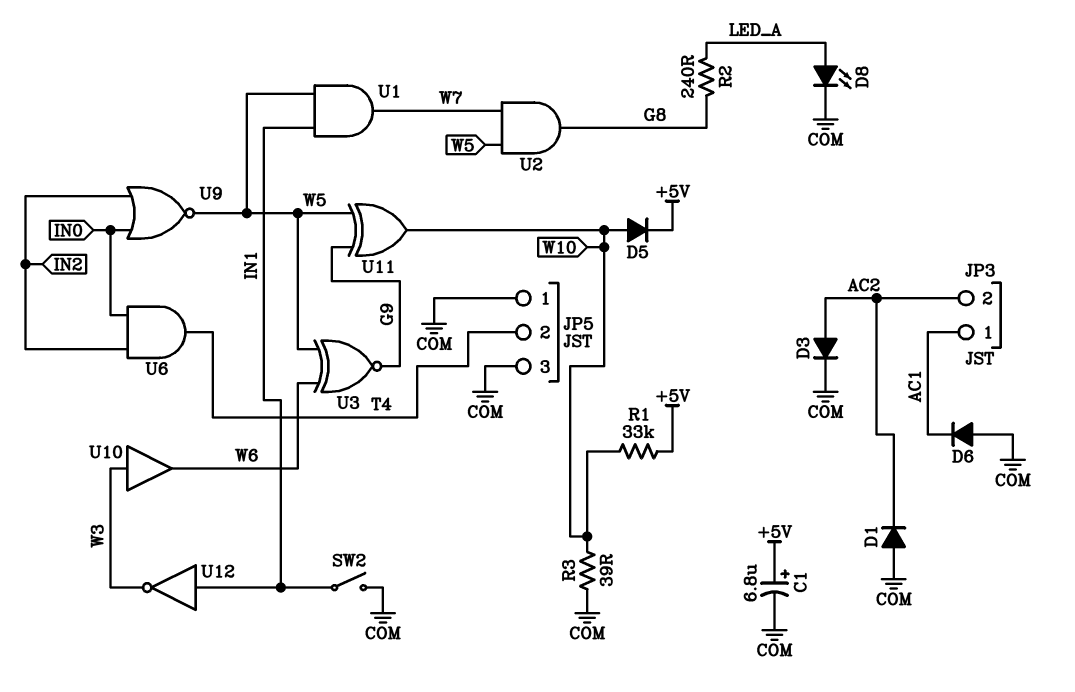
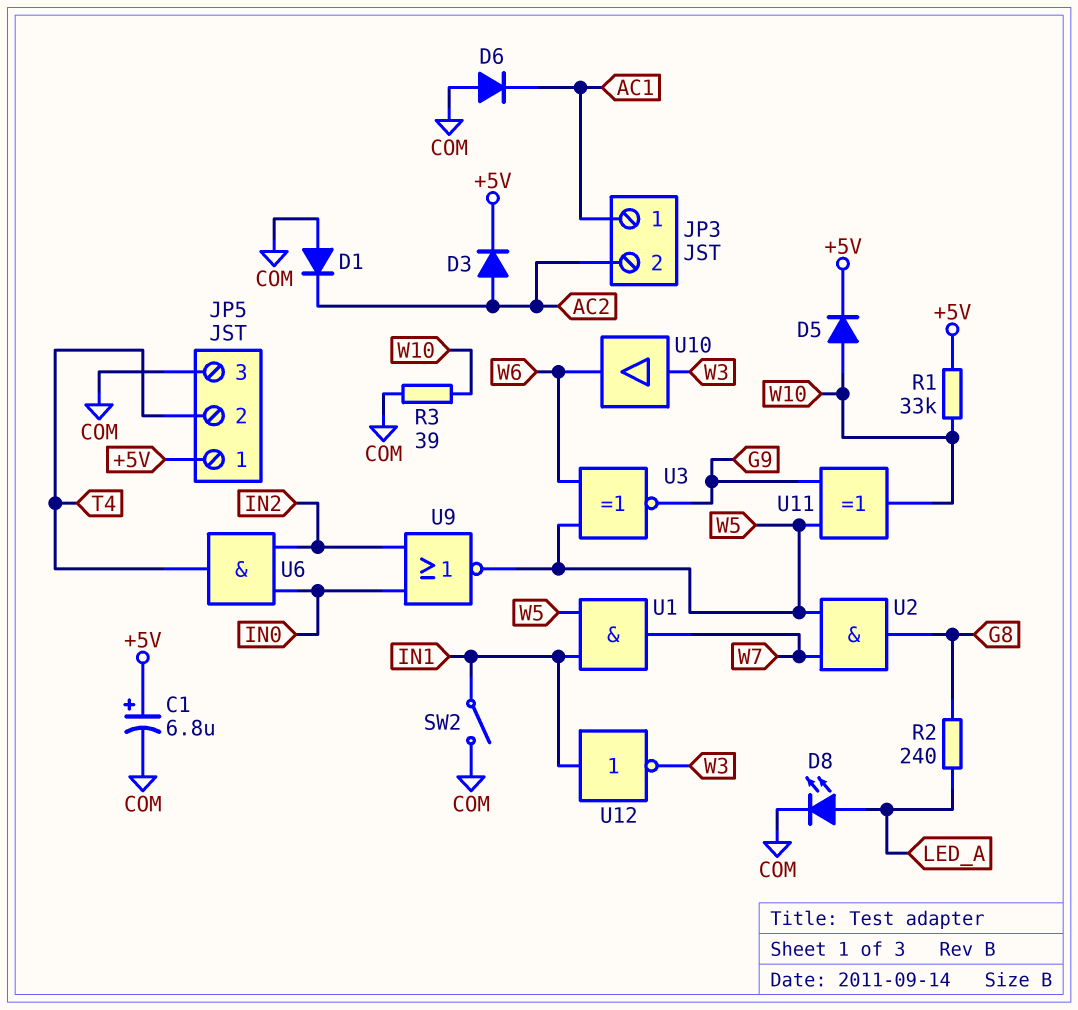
D3: diode (A AC2, K COM) -> diode (A AC2, K +5V)
JP5 pin 1: COM -> +5V

